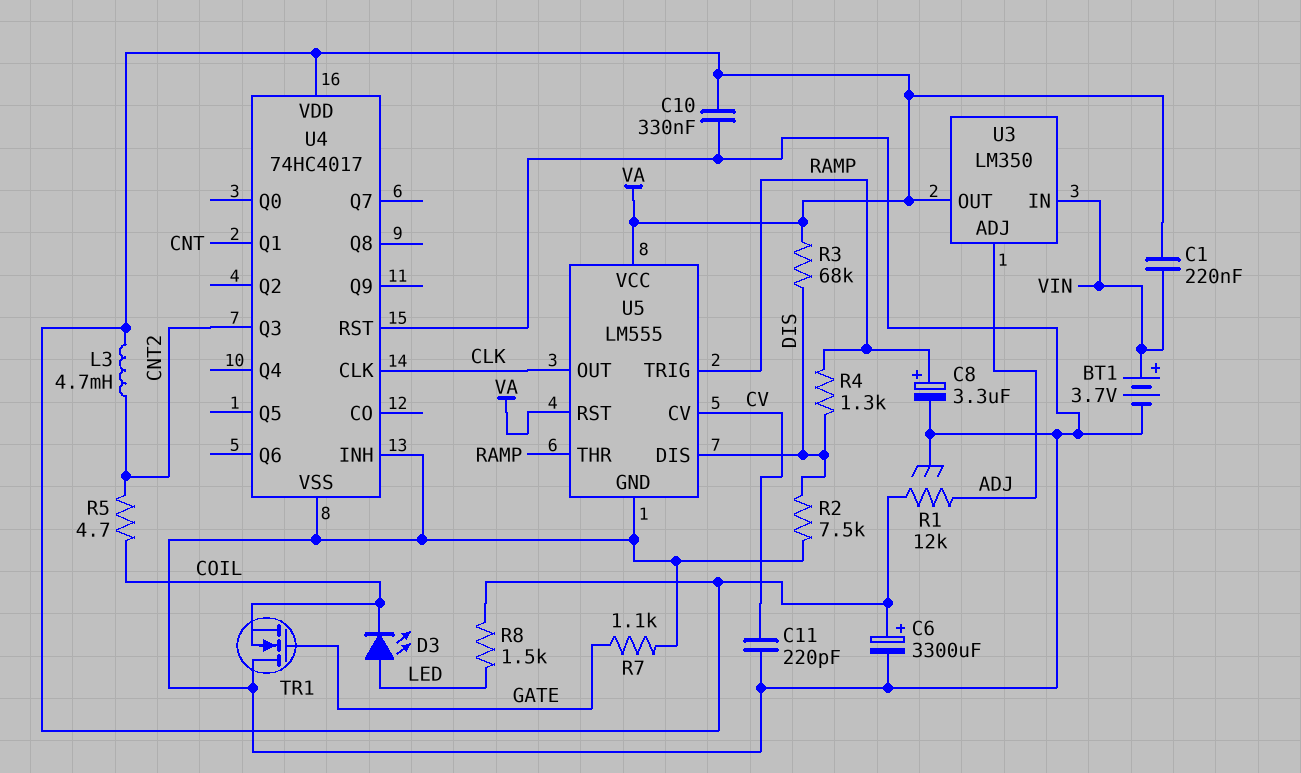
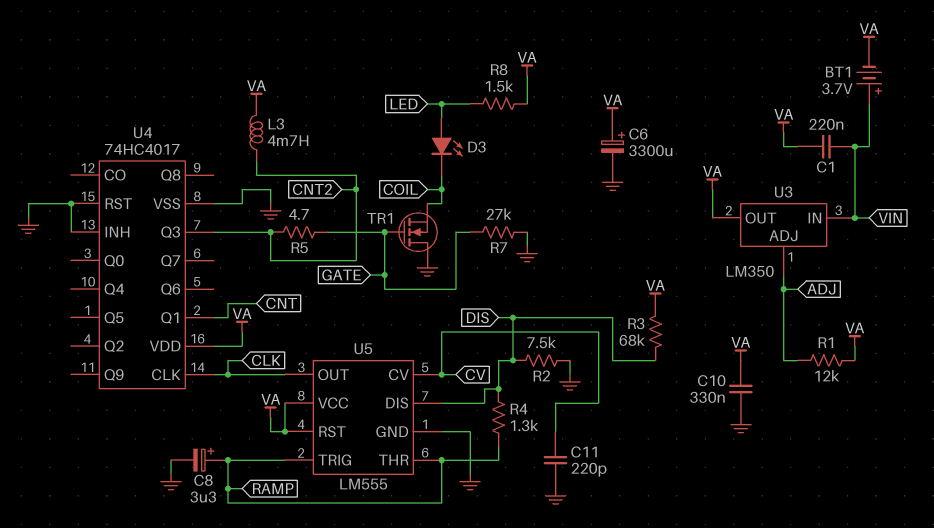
BT1: 3.7V (plus VIN, minus GND) -> 3.7V (plus VIN, minus VA)
R5: 4.7 (CNT2, COIL) -> 4.7 (CNT2, GATE)
R7: 1.1k (GATE, GND) -> 27k (GATE, GND)

